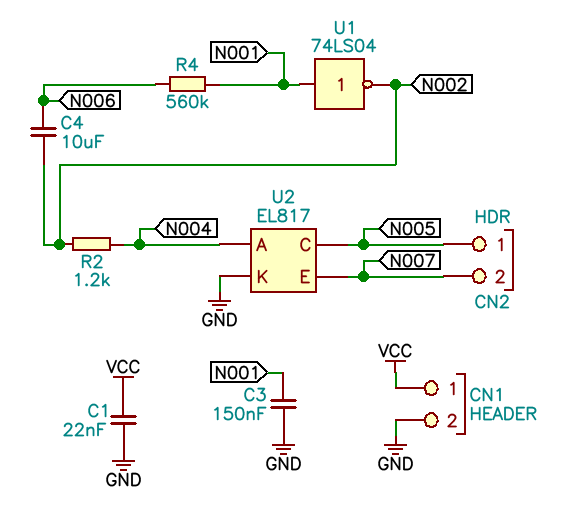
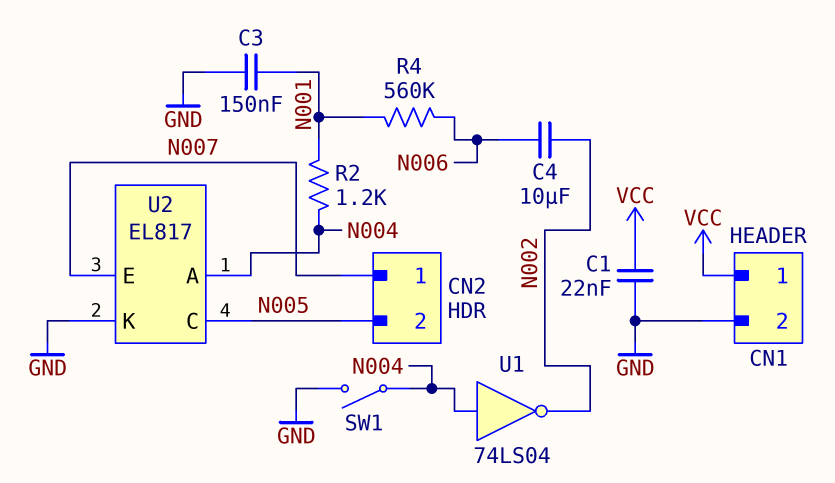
CN2 pin 1: N005 -> N007
CN2 pin 2: N007 -> N005
R2: 1.2k (N002, N004) -> 1.2k (N001, N004)
SW1: none -> switch (GND, N004)
U1: NOT 74LS04 (in N001, out N002) -> NOT 74LS04 (in N004, out N002)

